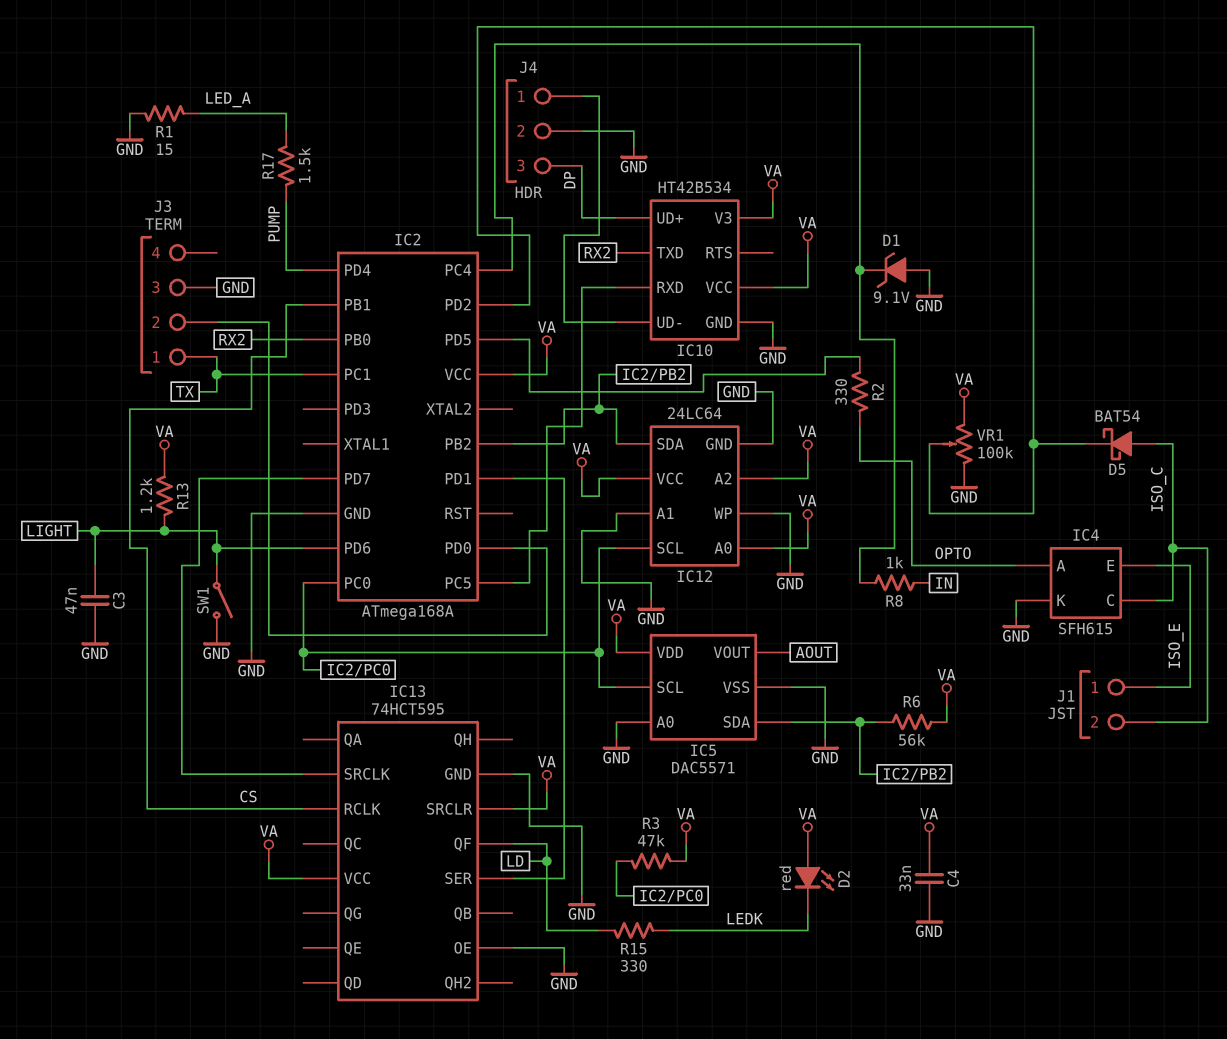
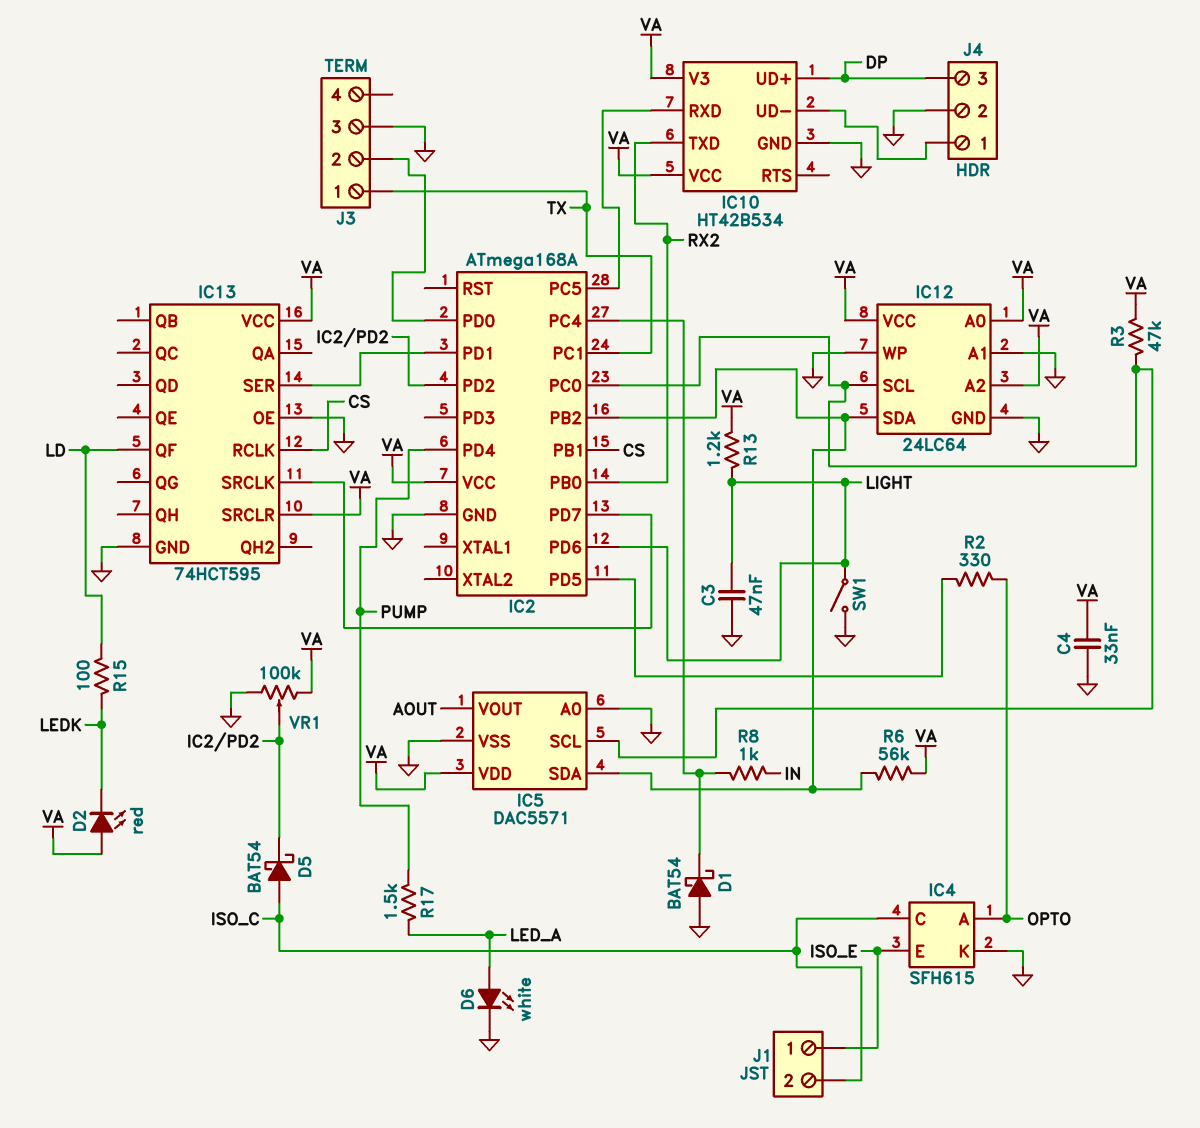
D1: zener 9.1V (A GND, K IC2/PC4) -> schottky BAT54 (A GND, K IC2/PC4)
D6: none -> LED white (A LED_A, K GND)
R1: 15 (GND, LED_A) -> none
R15: 330 (LD, LEDK) -> 100 (LD, LEDK)

